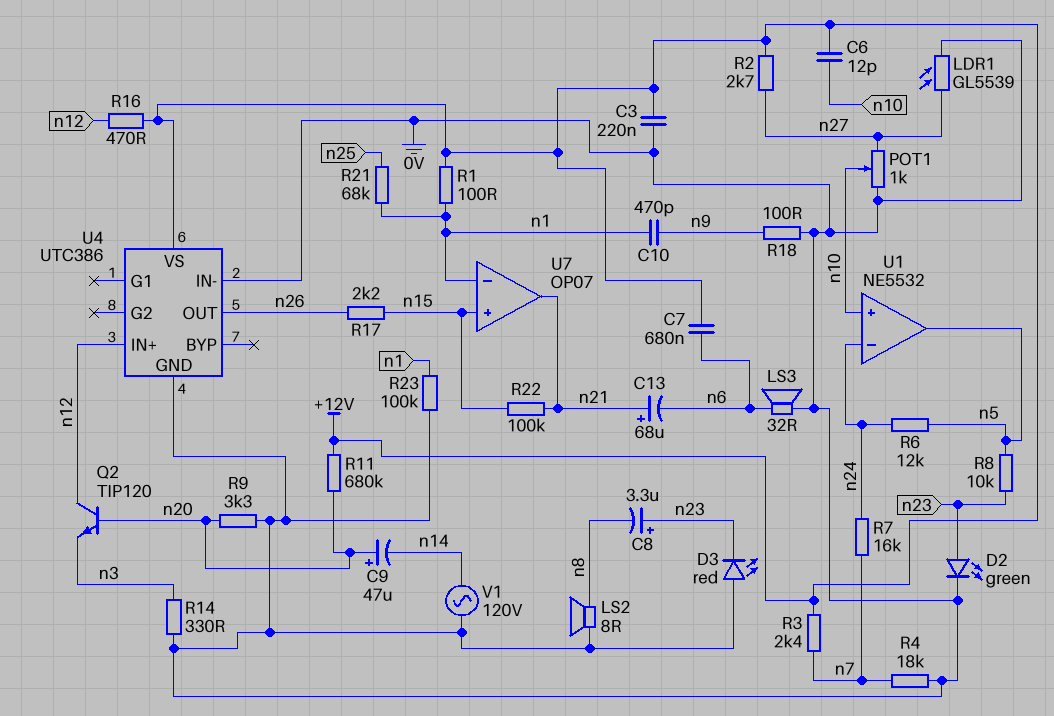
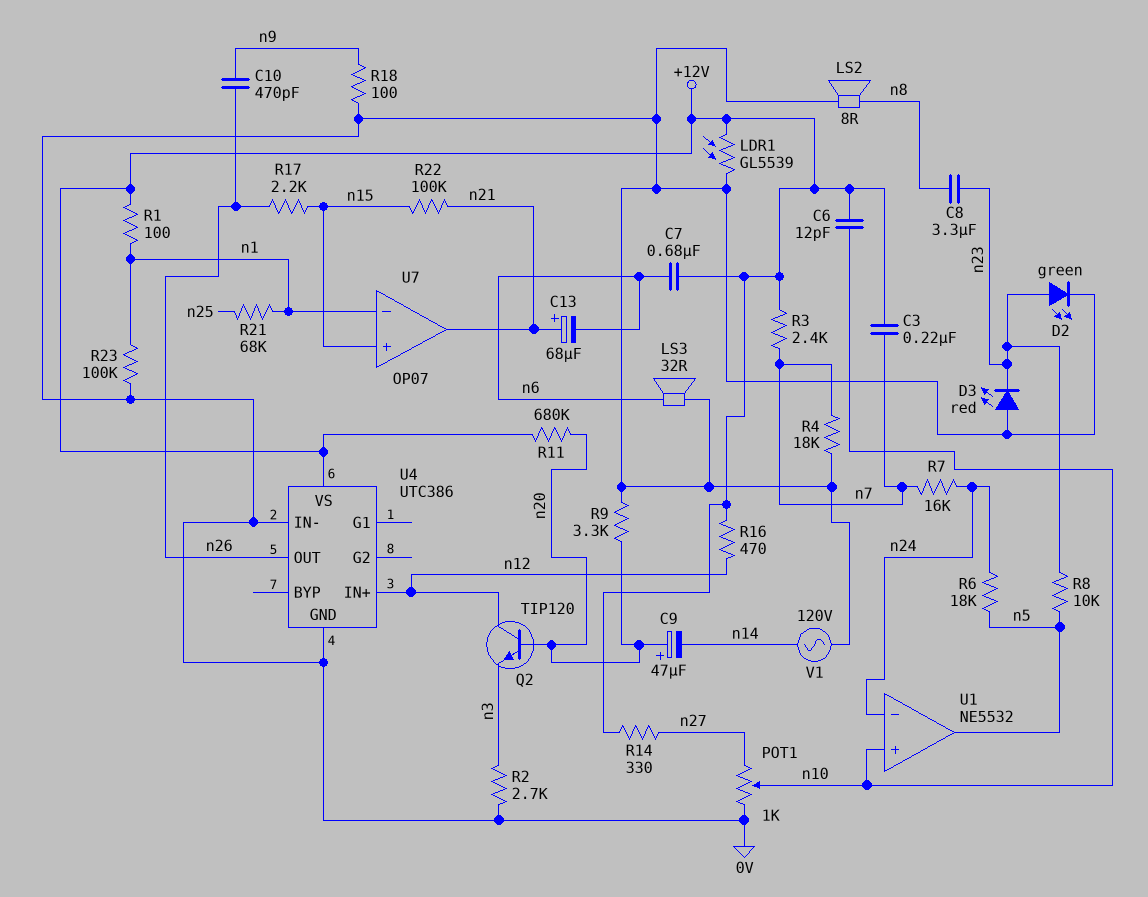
C3: 220nF (+12V, 0V) -> 220nF (+12V, n7)
C8: 3.3uF (plus n23, minus n8) -> 3.3uF (n8, n23)
C10: 470pF (n1, n9) -> 470pF (n9, n26)
LDR1: GL5539 (0V, n27) -> GL5539 (+12V, 0V)
R2: 2.7k (+12V, n27) -> 2.7k (0V, n3)
R6: 12k (n5, n24) -> 18k (n5, n24)
R14: 330 (0V, n3) -> 330 (+12V, n27)

